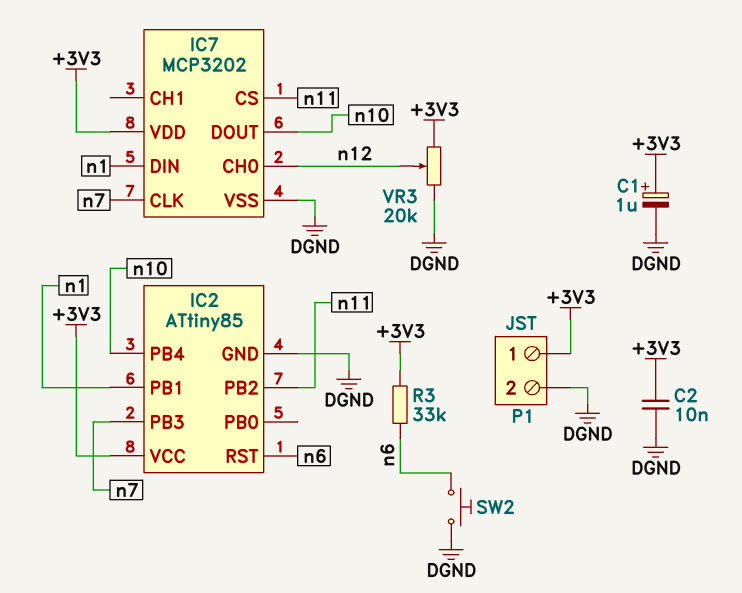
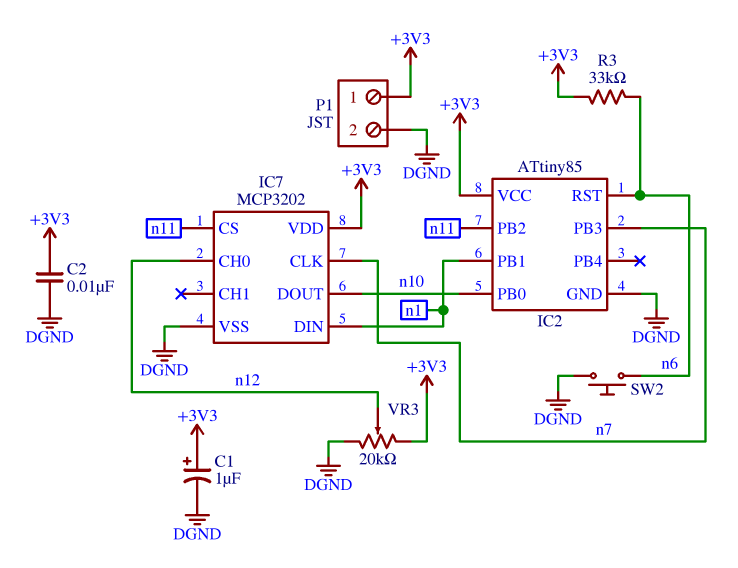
IC2 pin PB0: none -> n10
IC2 pin PB4: n10 -> none

